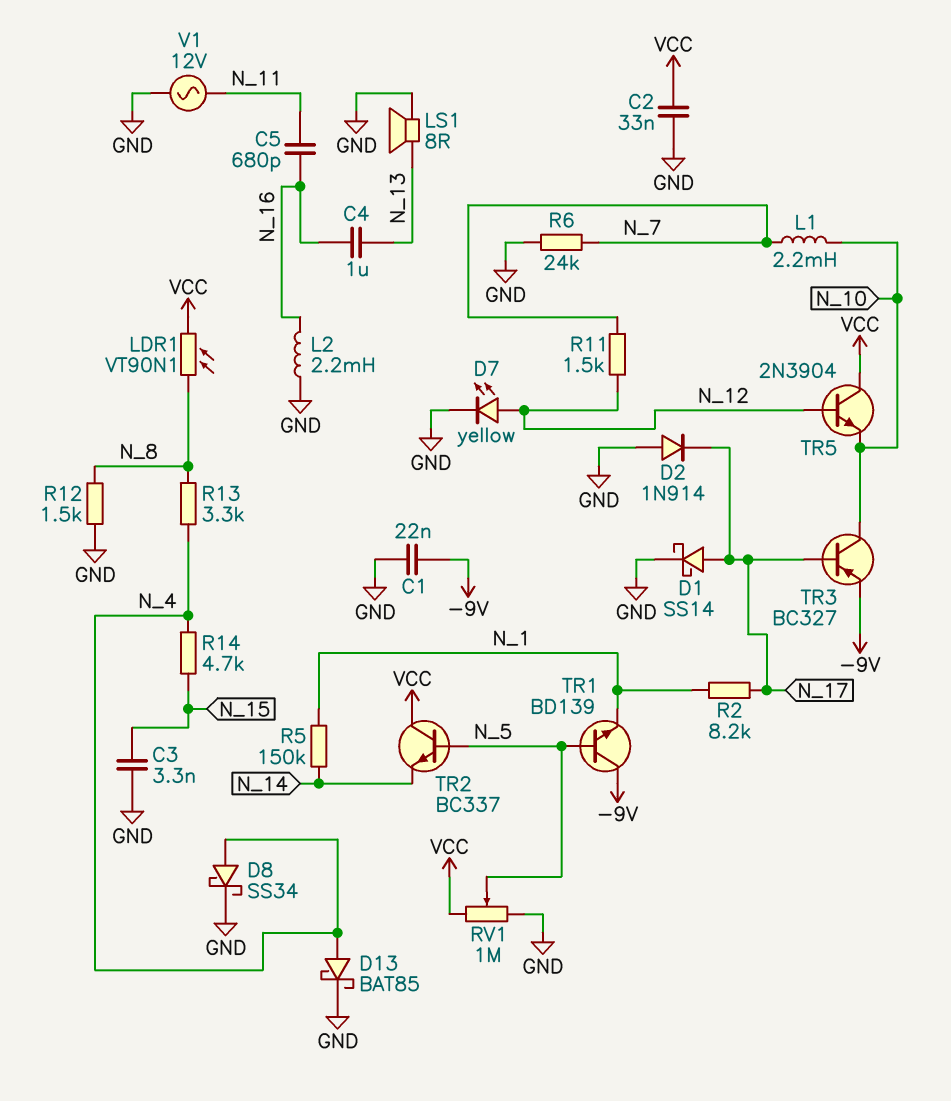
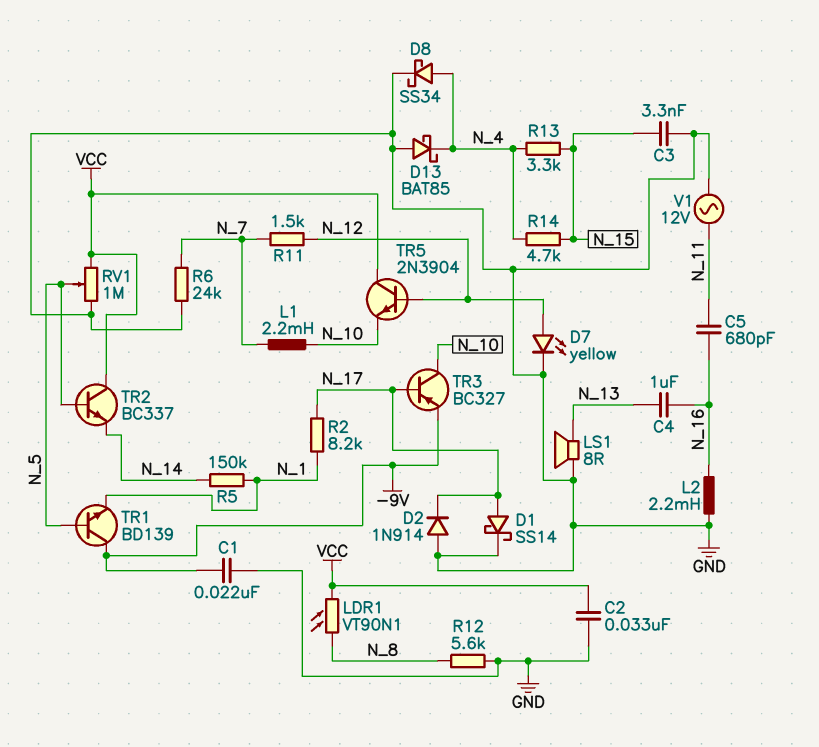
D13: schottky BAT85 (A N_4, K GND) -> schottky BAT85 (A GND, K N_4)
R12: 1.5k (GND, N_8) -> 5.6k (GND, N_8)
R13: 3.3k (N_4, N_8) -> 3.3k (N_4, N_15)

